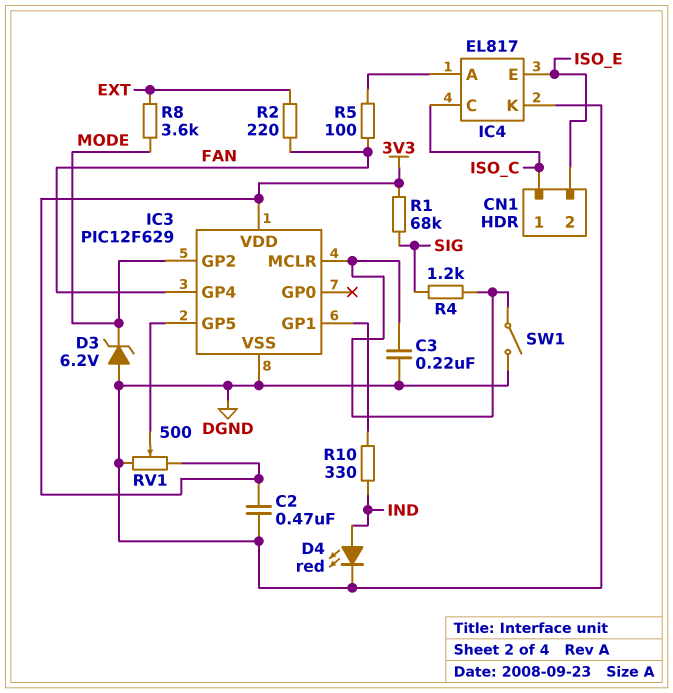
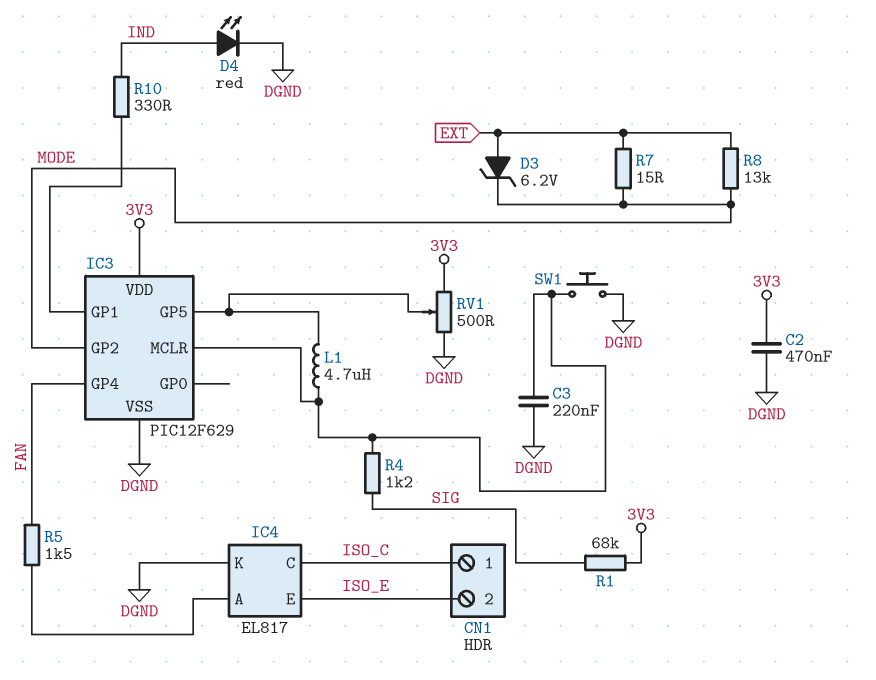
D3: zener 6.2V (A DGND, K MODE) -> zener 6.2V (A EXT, K MODE)
L1: none -> 4.7uH (IC3/GP5, IC3/MCLR)
R2: 220 (EXT, FAN) -> none
R5: 100 (FAN, IC4/A) -> 1.5k (FAN, IC4/A)
R7: none -> 15 (EXT, MODE)
R8: 3.6k (EXT, MODE) -> 13k (EXT, MODE)
SW1: switch (DGND, IC3/MCLR) -> button (DGND, IC3/MCLR)

